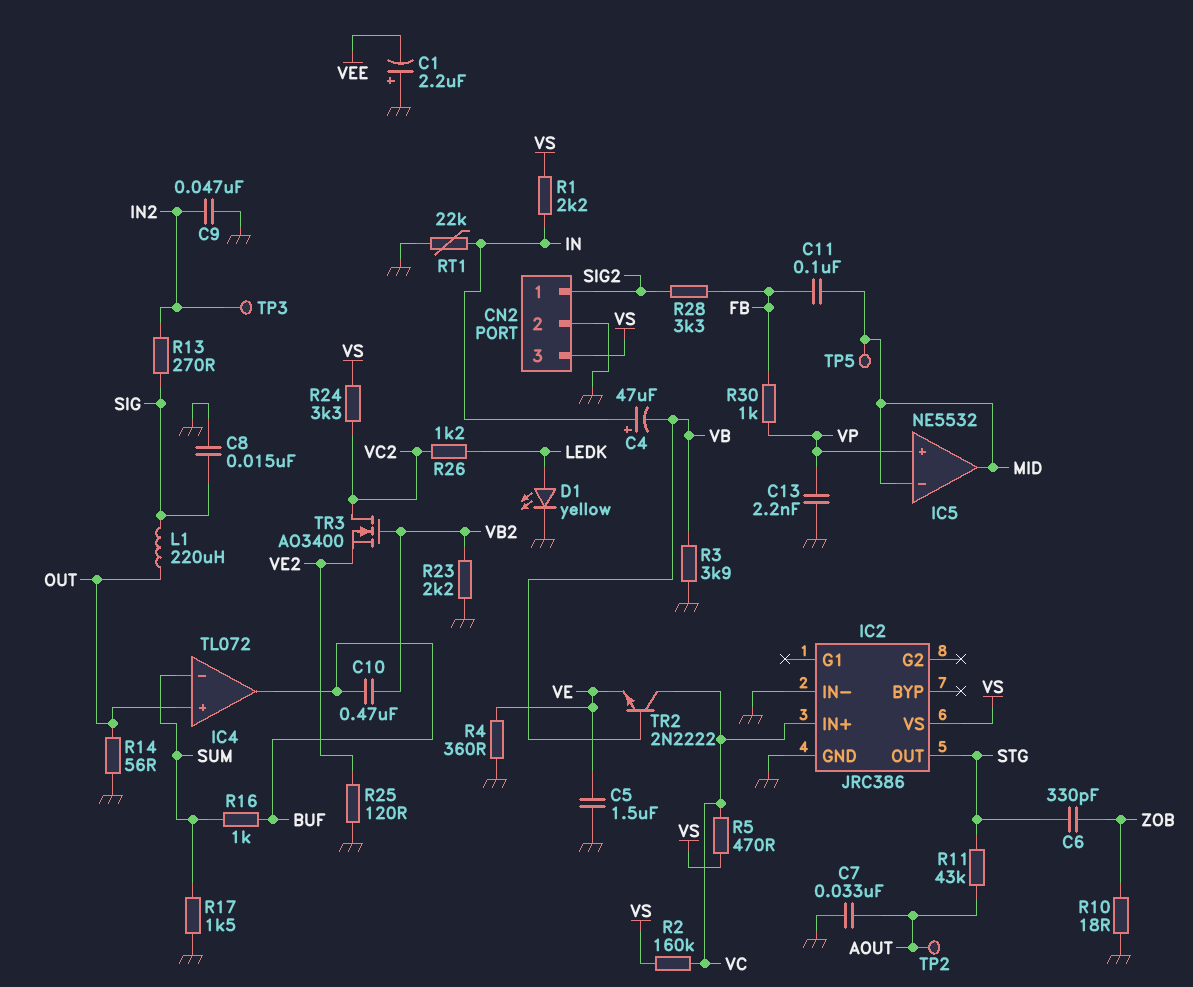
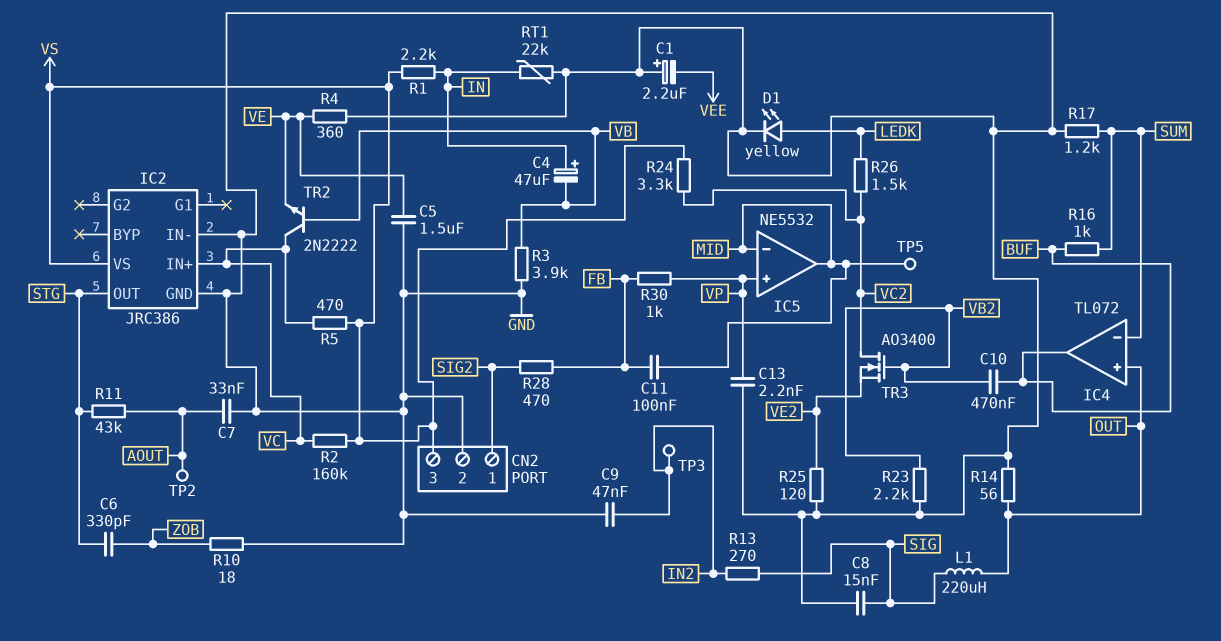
R17: 1.5k (GND, SUM) -> 1.2k (GND, SUM)
R26: 1.2k (LEDK, VC2) -> 1.5k (LEDK, VC2)
R28: 3.3k (FB, SIG2) -> 470 (FB, SIG2)

